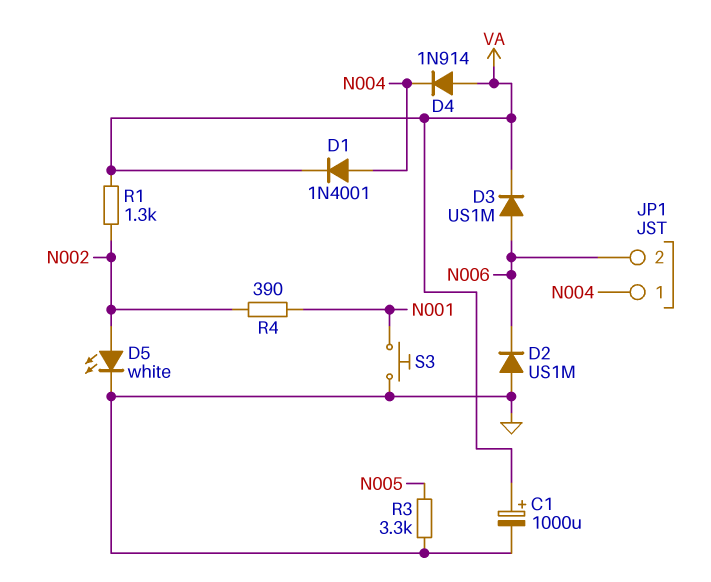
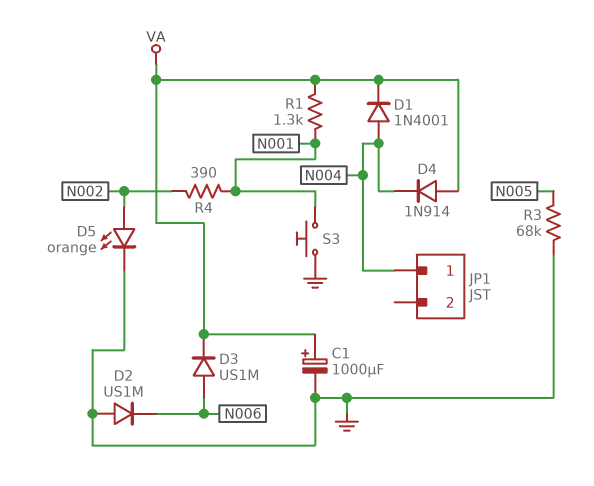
D5: LED white (A N002, K GND) -> LED orange (A N002, K GND)
JP1 pin 2: N006 -> none
R1: 1.3k (N002, VA) -> 1.3k (N001, VA)
R3: 3.3k (GND, N005) -> 68k (GND, N005)

